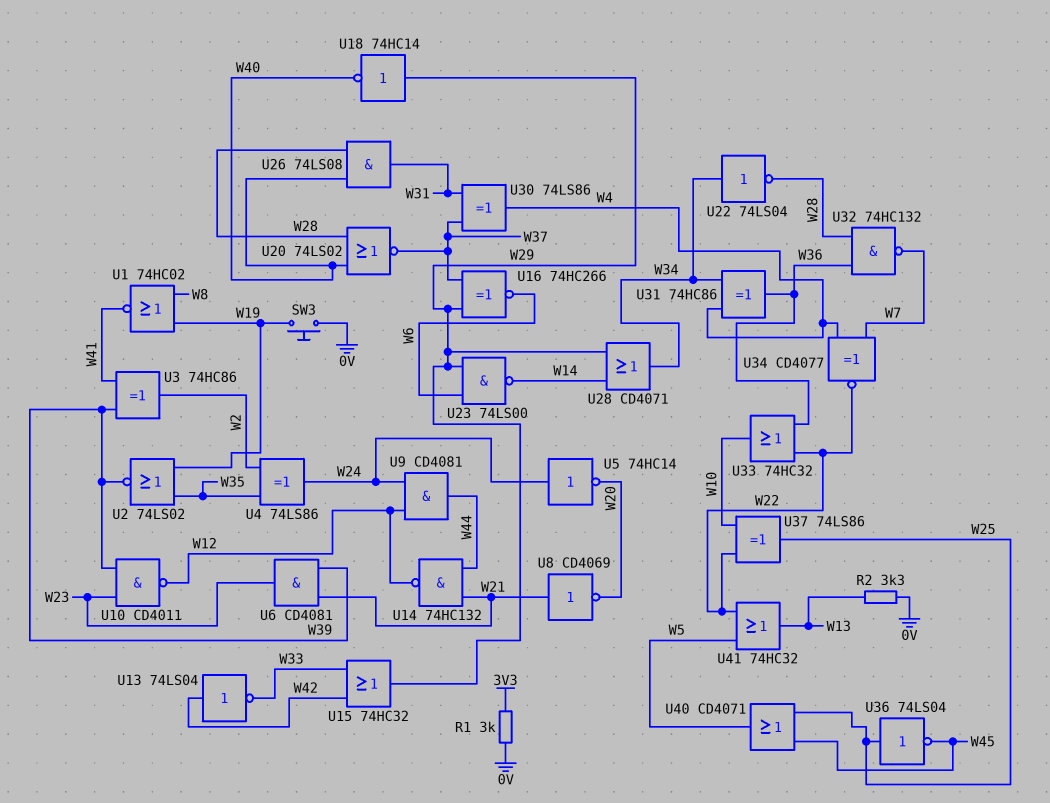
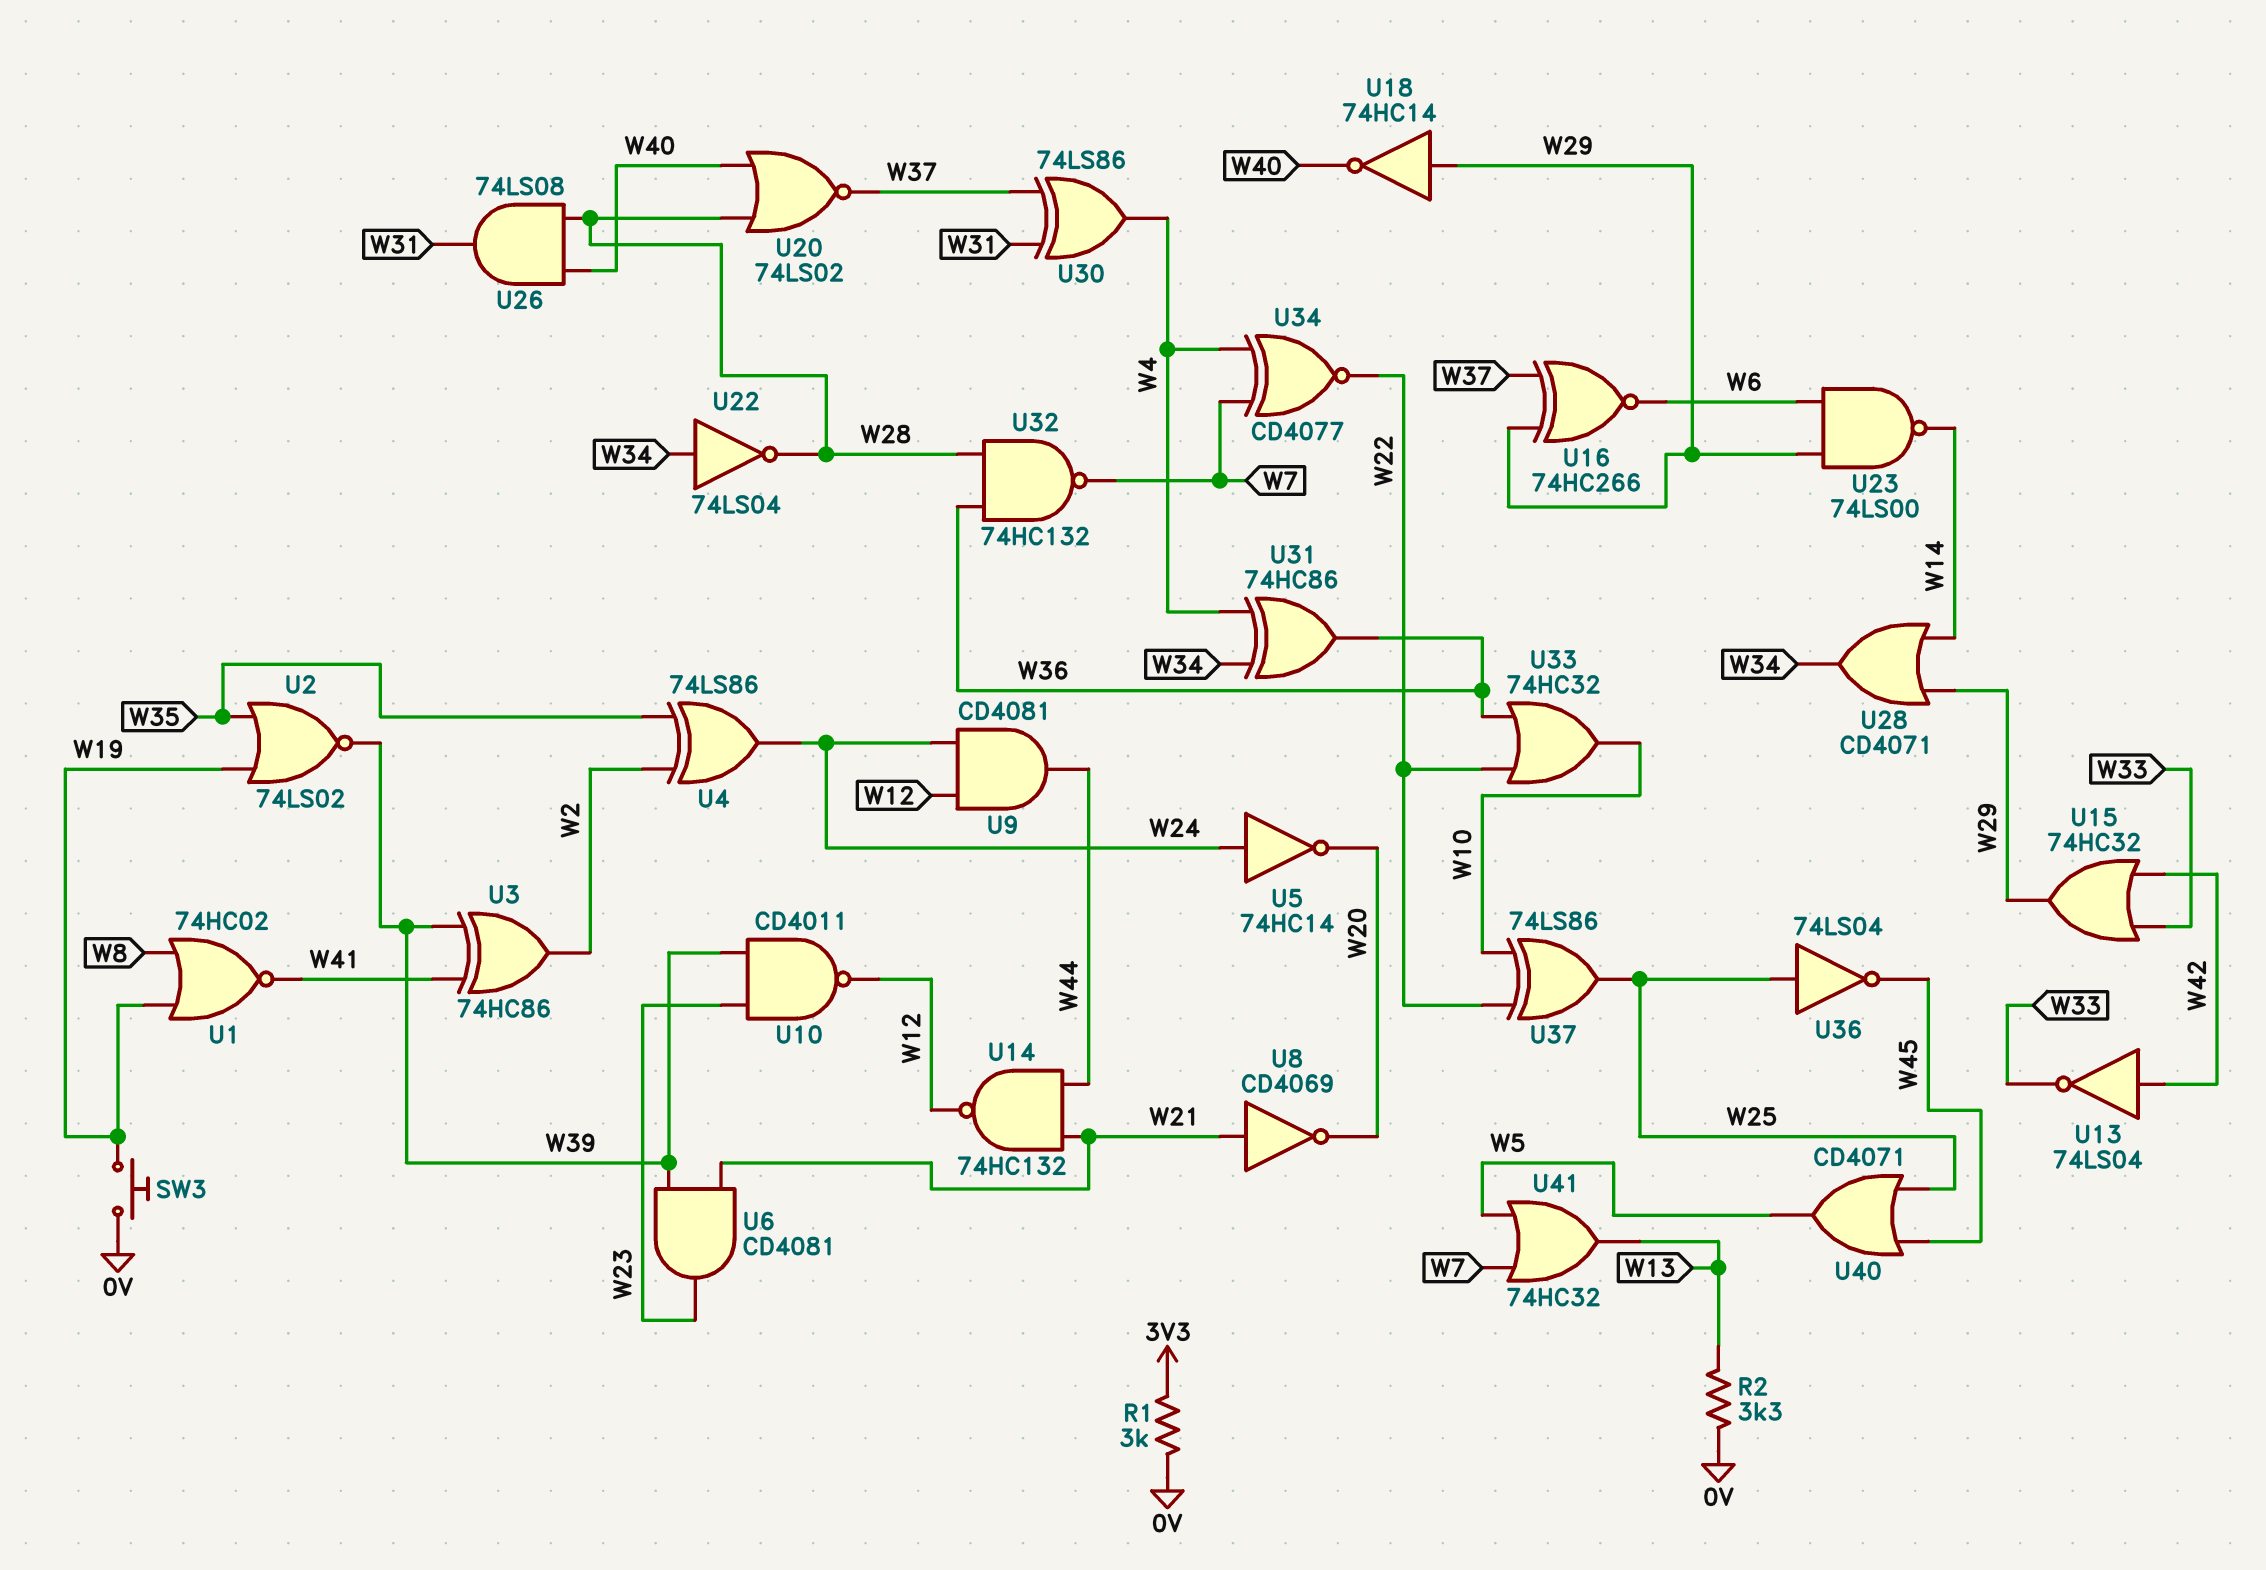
U41: OR 74HC32 (in W5, in W22, out W13) -> OR 74HC32 (in W5, in W7, out W13)

